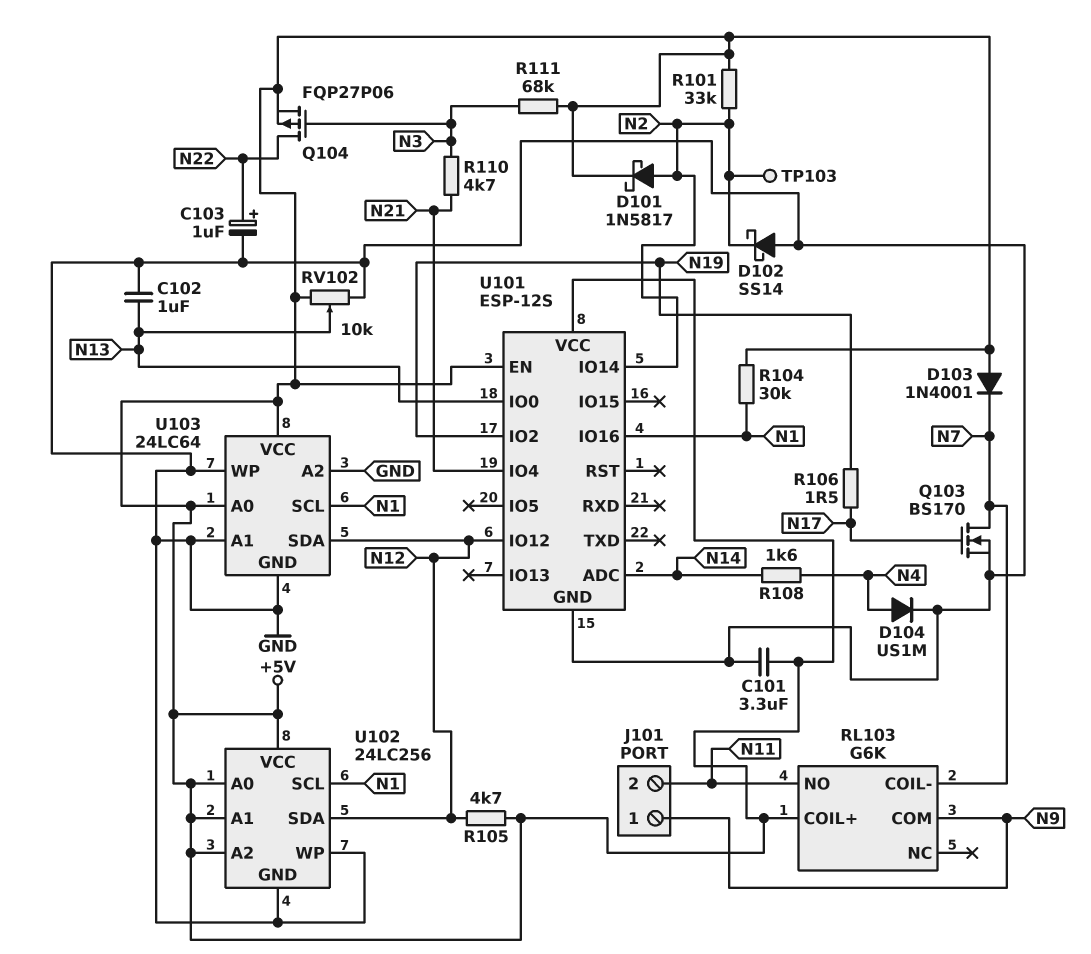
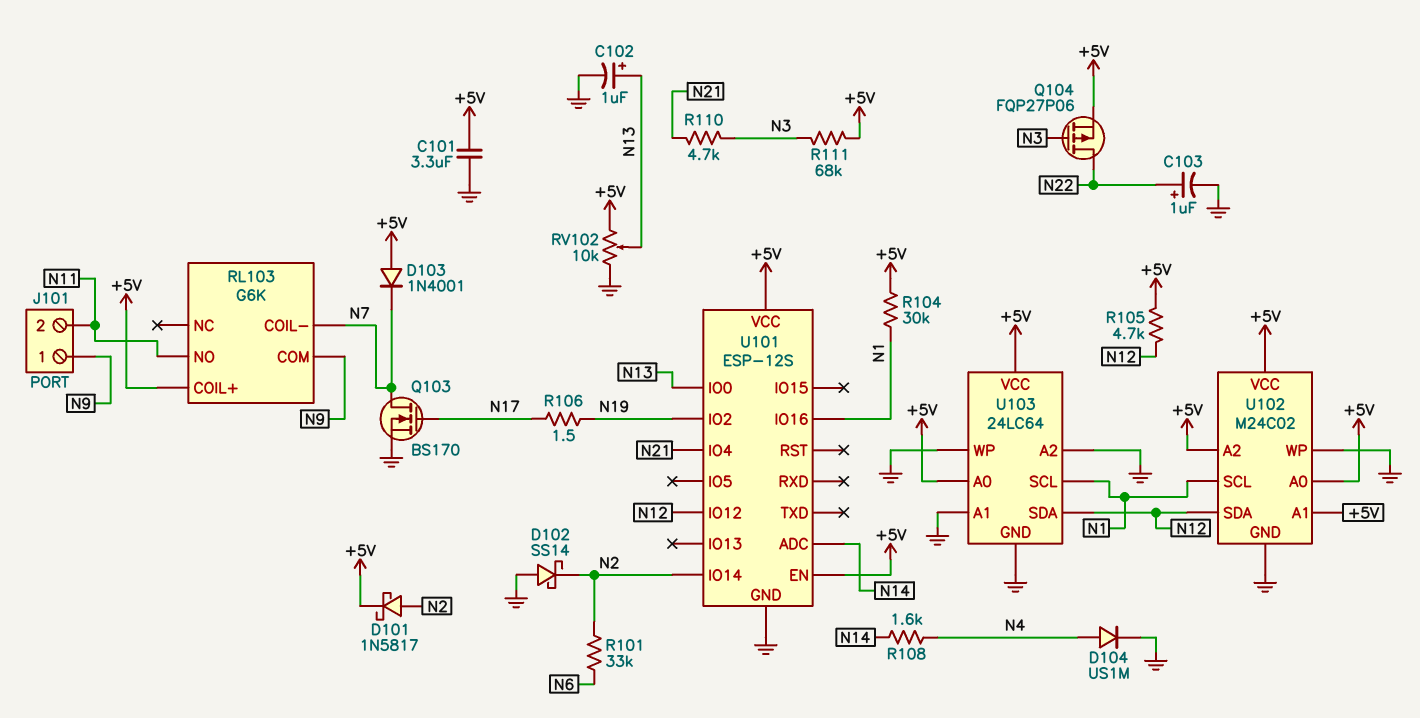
C102: 1uF (GND, N13) -> 1uF (plus N13, minus GND)
R101: 33k (+5V, N2) -> 33k (N2, N6)
TP103: test point (N2) -> none
U102: 24LC256 -> M24C02

